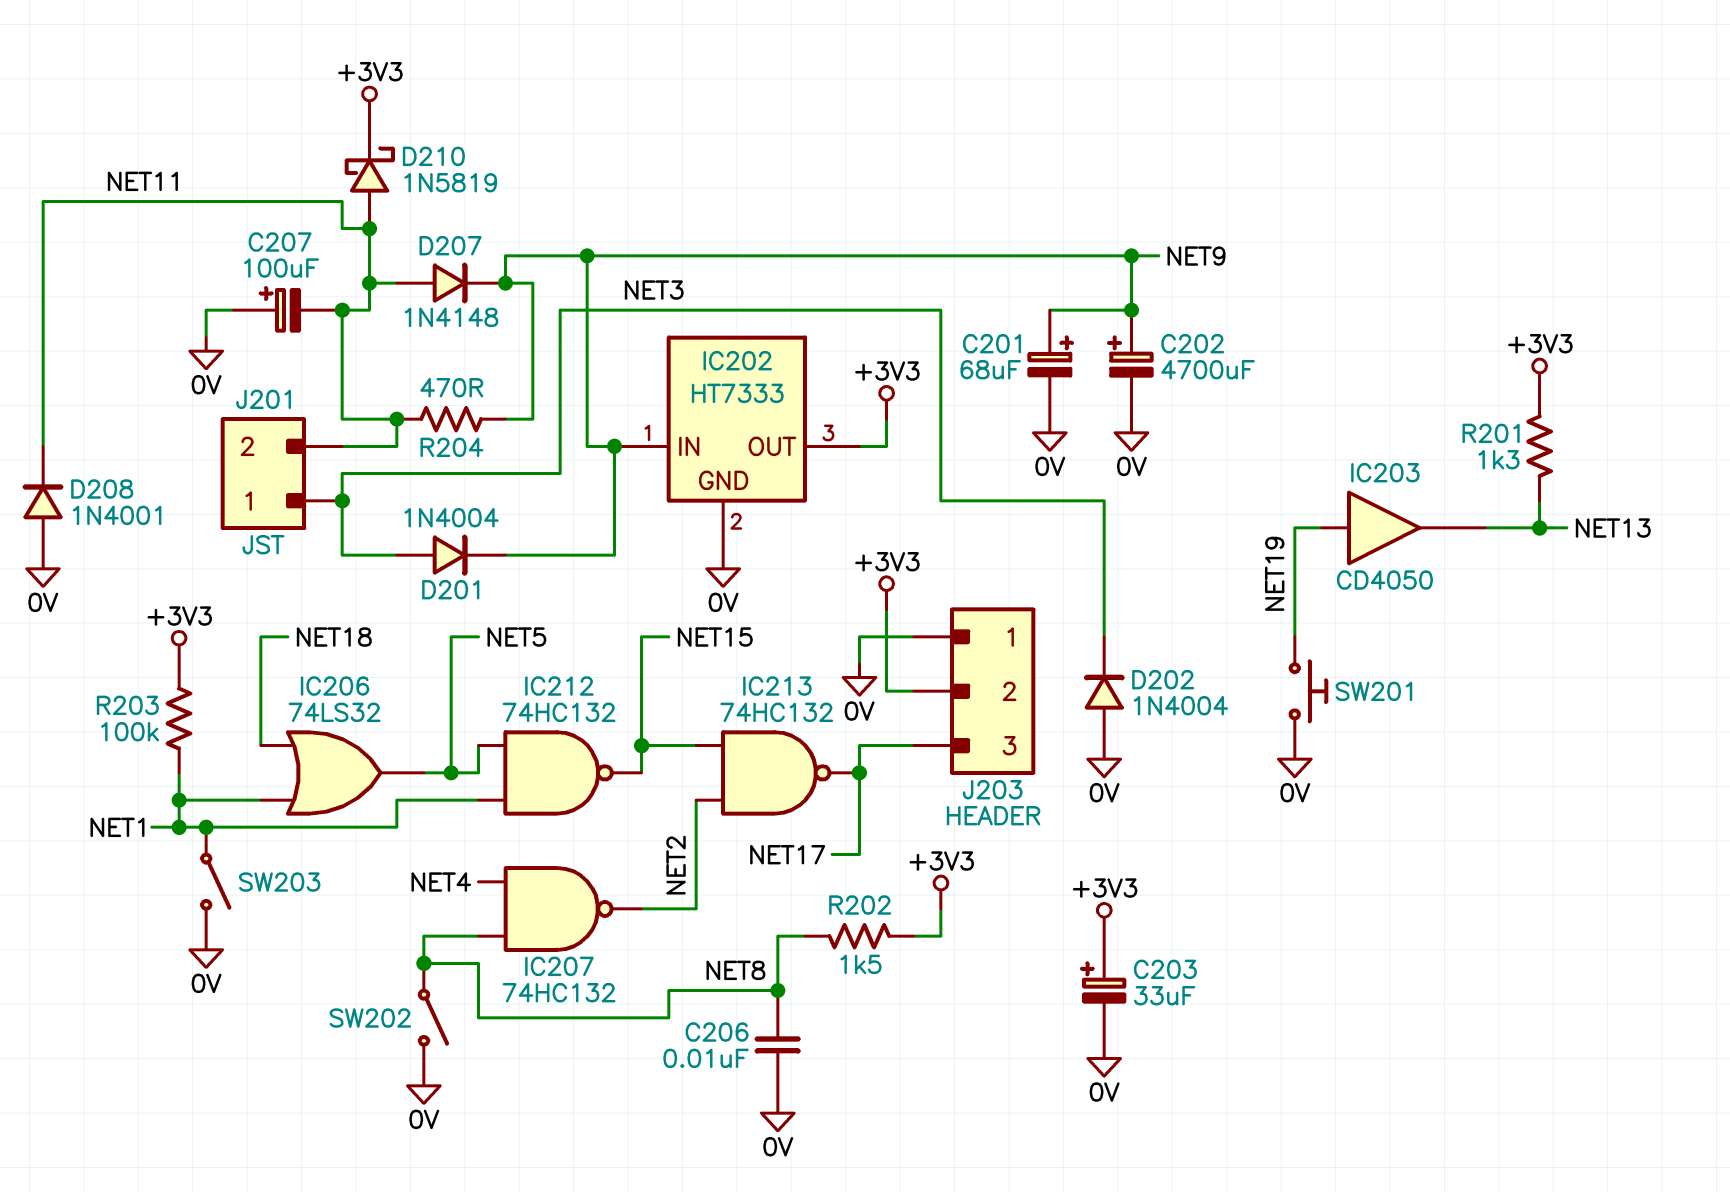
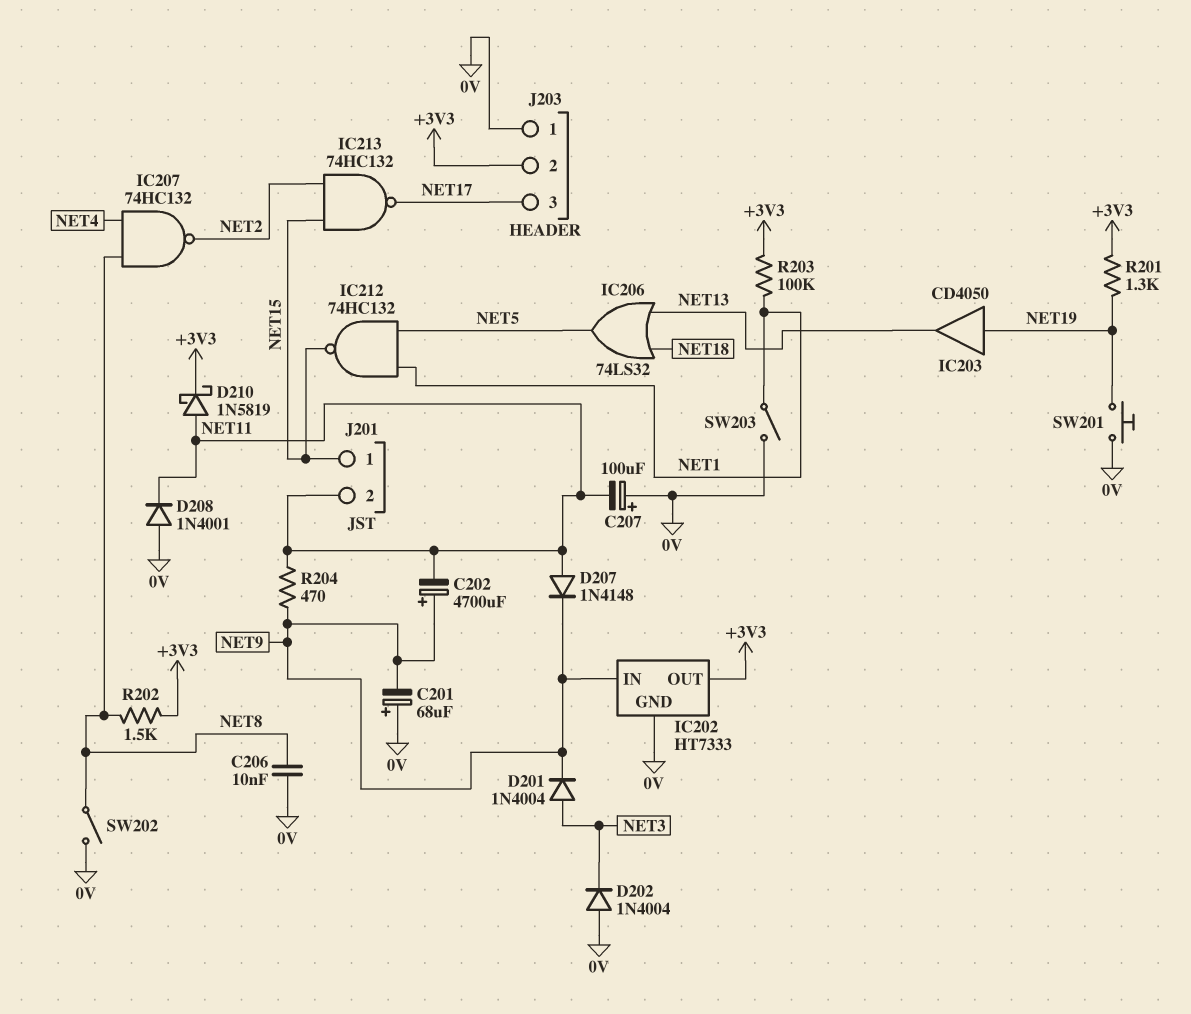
C201: 68uF (plus NET9, minus 0V) -> 68uF (plus 0V, minus NET9)
C202: 4700uF (plus NET9, minus 0V) -> 4700uF (plus NET9, minus NET11)
C203: 33uF (plus +3V3, minus 0V) -> none
IC206: OR 74LS32 (in NET1, in NET18, out NET5) -> OR 74LS32 (in NET13, in NET18, out NET5)
J201 pin 1: NET3 -> NET15
R201: 1.3k (+3V3, NET13) -> 1.3k (+3V3, NET19)

